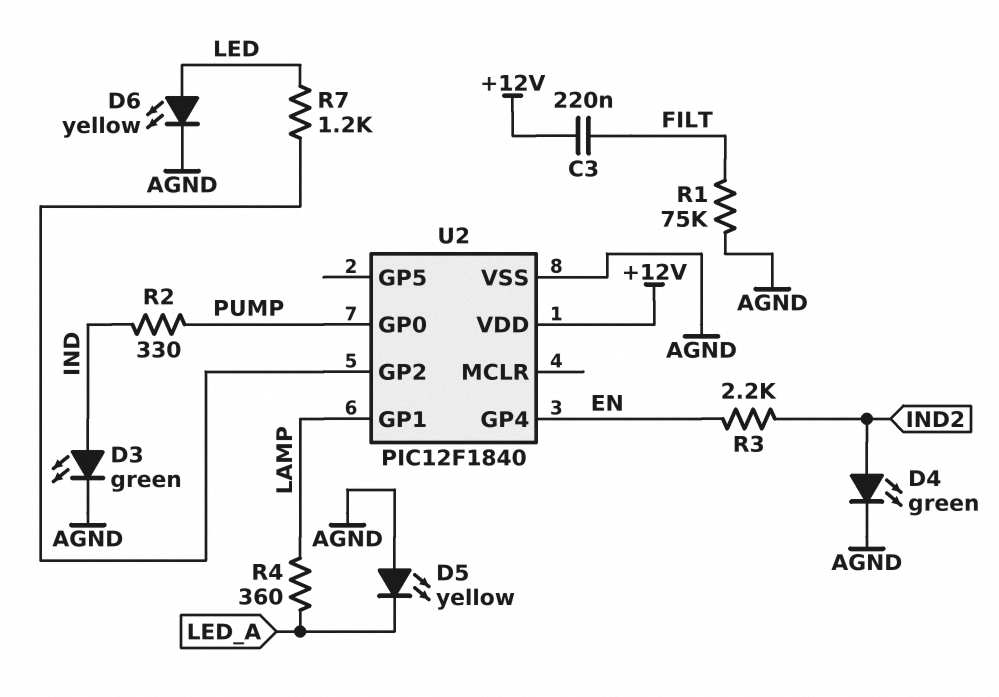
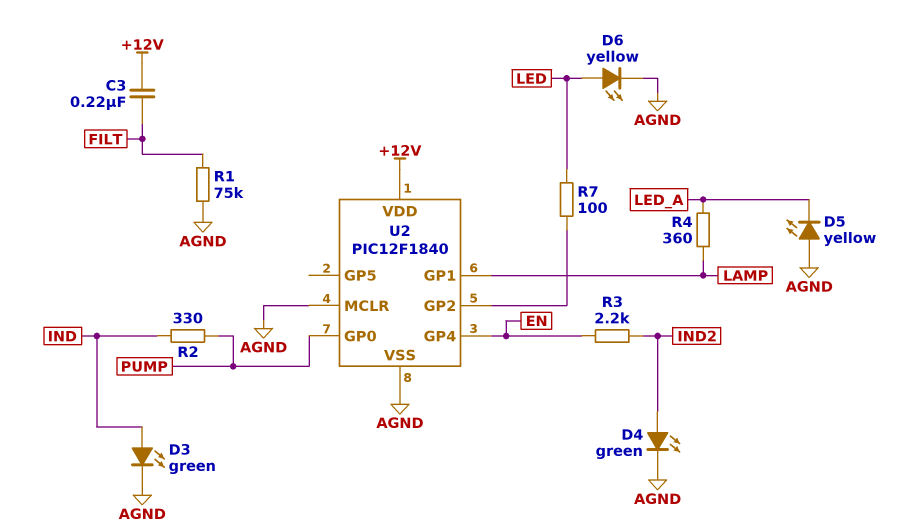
R7: 1.2k (LED, U2/GP2) -> 100 (LED, U2/GP2)
U2 pin MCLR: none -> AGND

